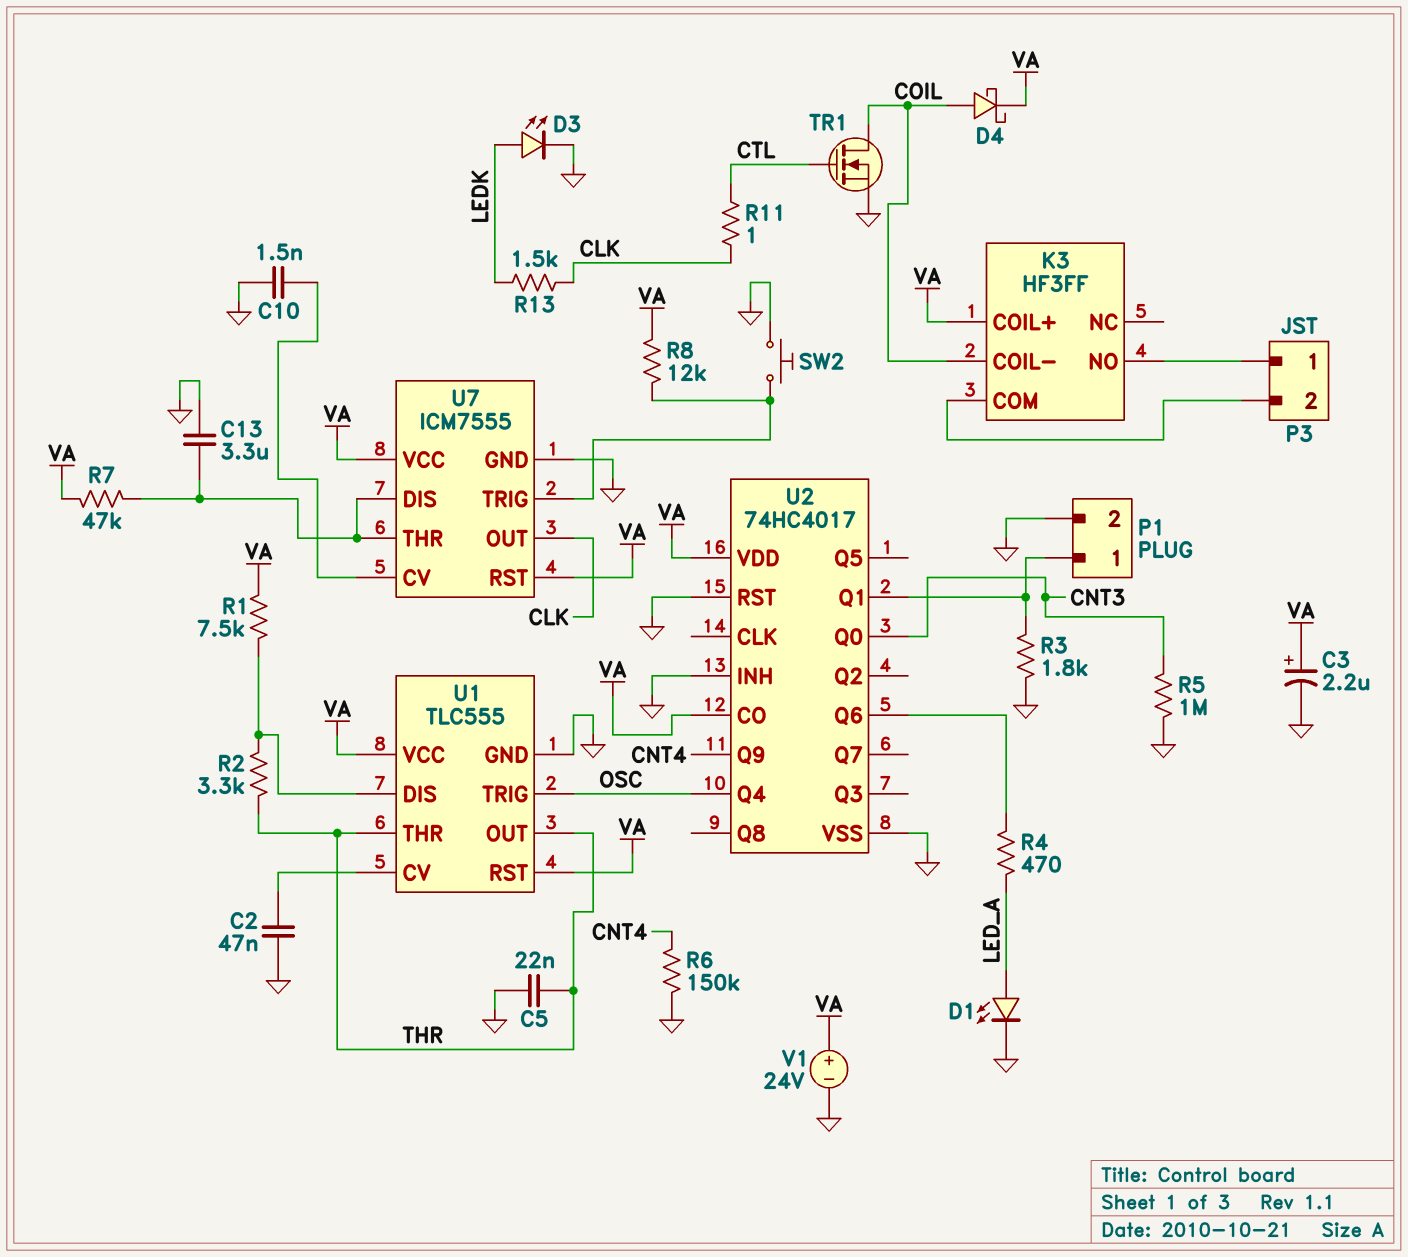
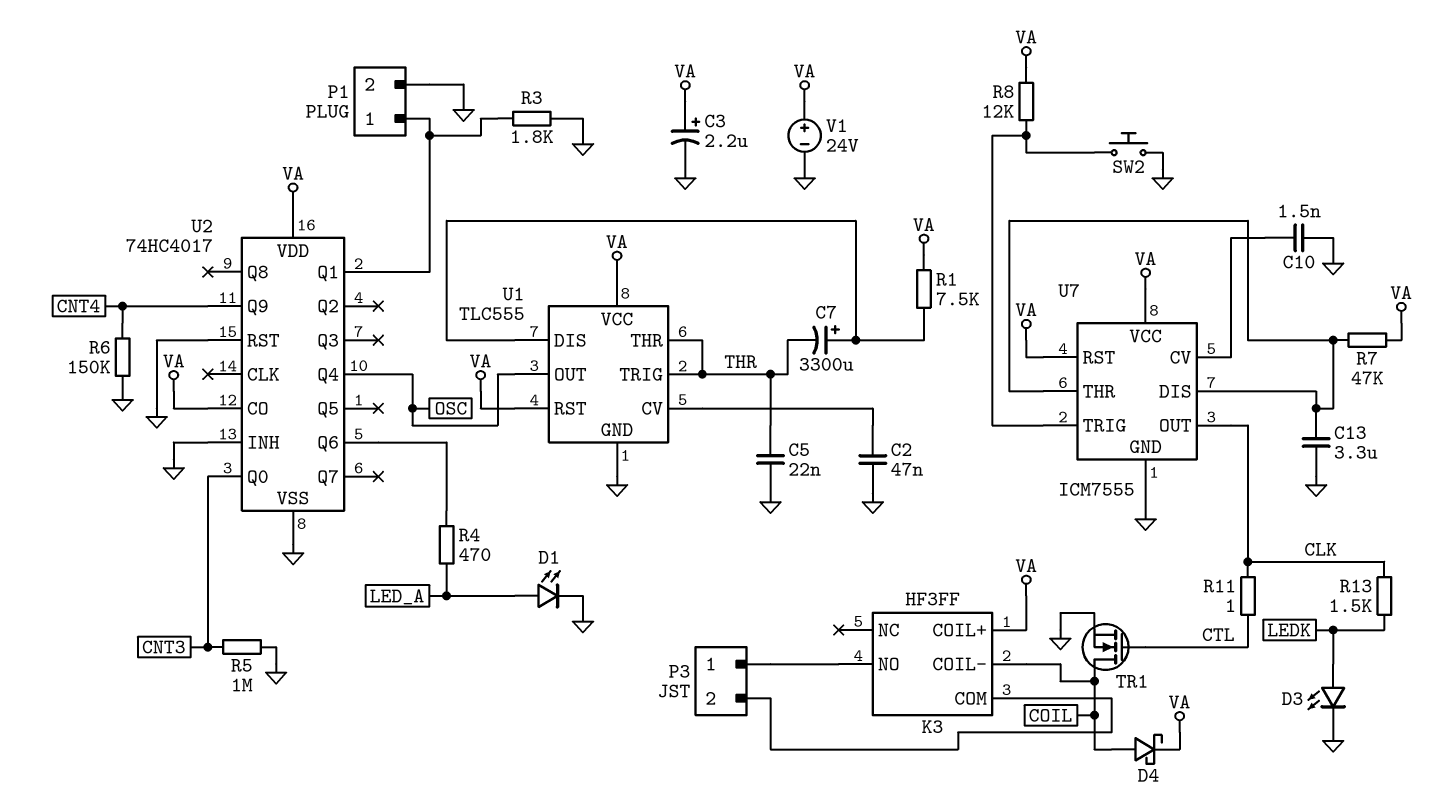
C7: none -> 3300uF (plus U1/DIS, minus THR)
R2: 3.3k (THR, U1/DIS) -> none
U1 pin OUT: THR -> OSC
U1 pin TRIG: OSC -> THR

